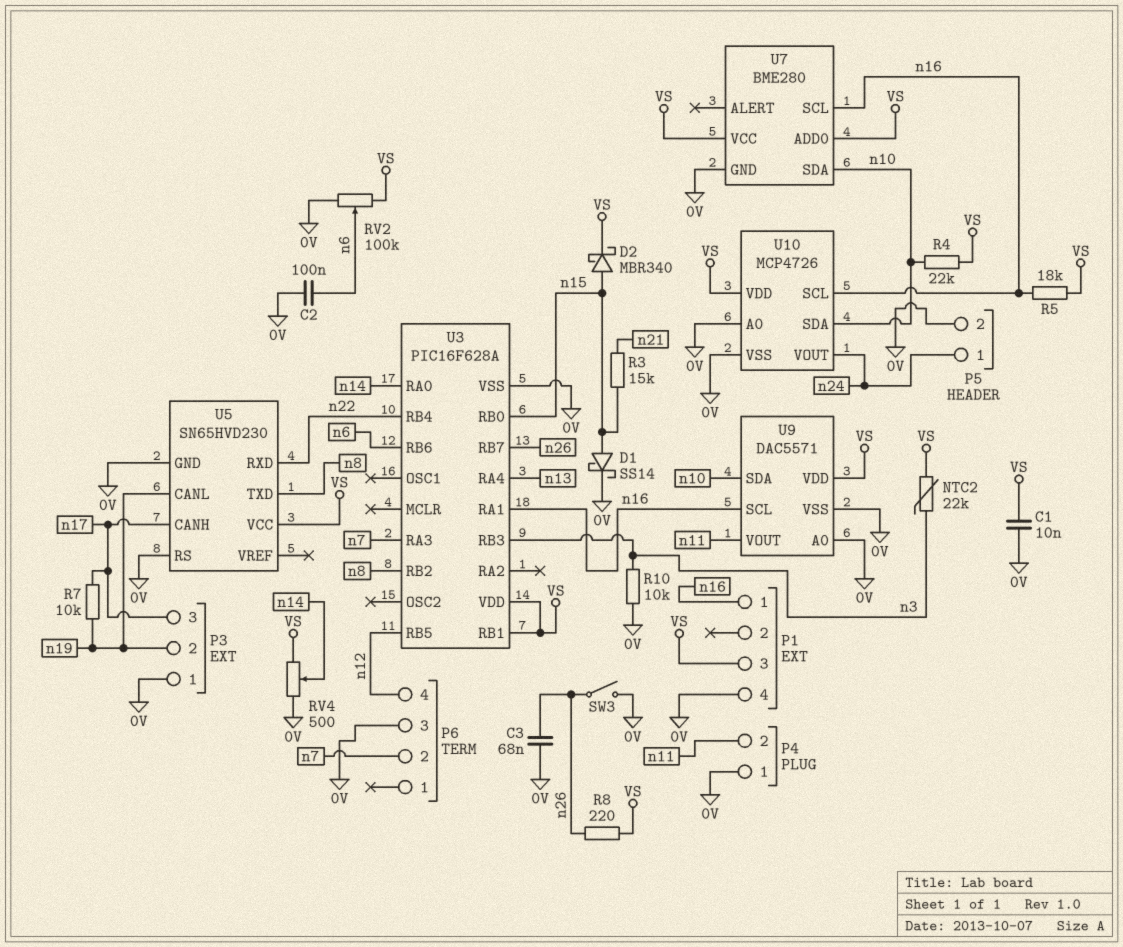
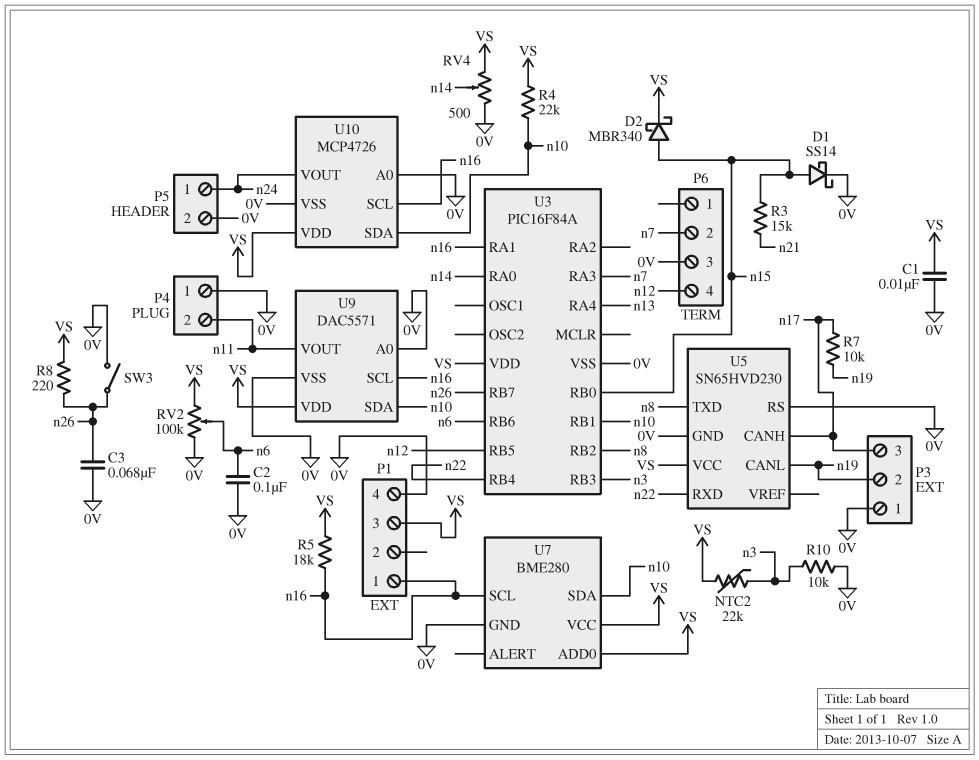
U3: PIC16F628A -> PIC16F84A
U3 pin RB1: VS -> n10

